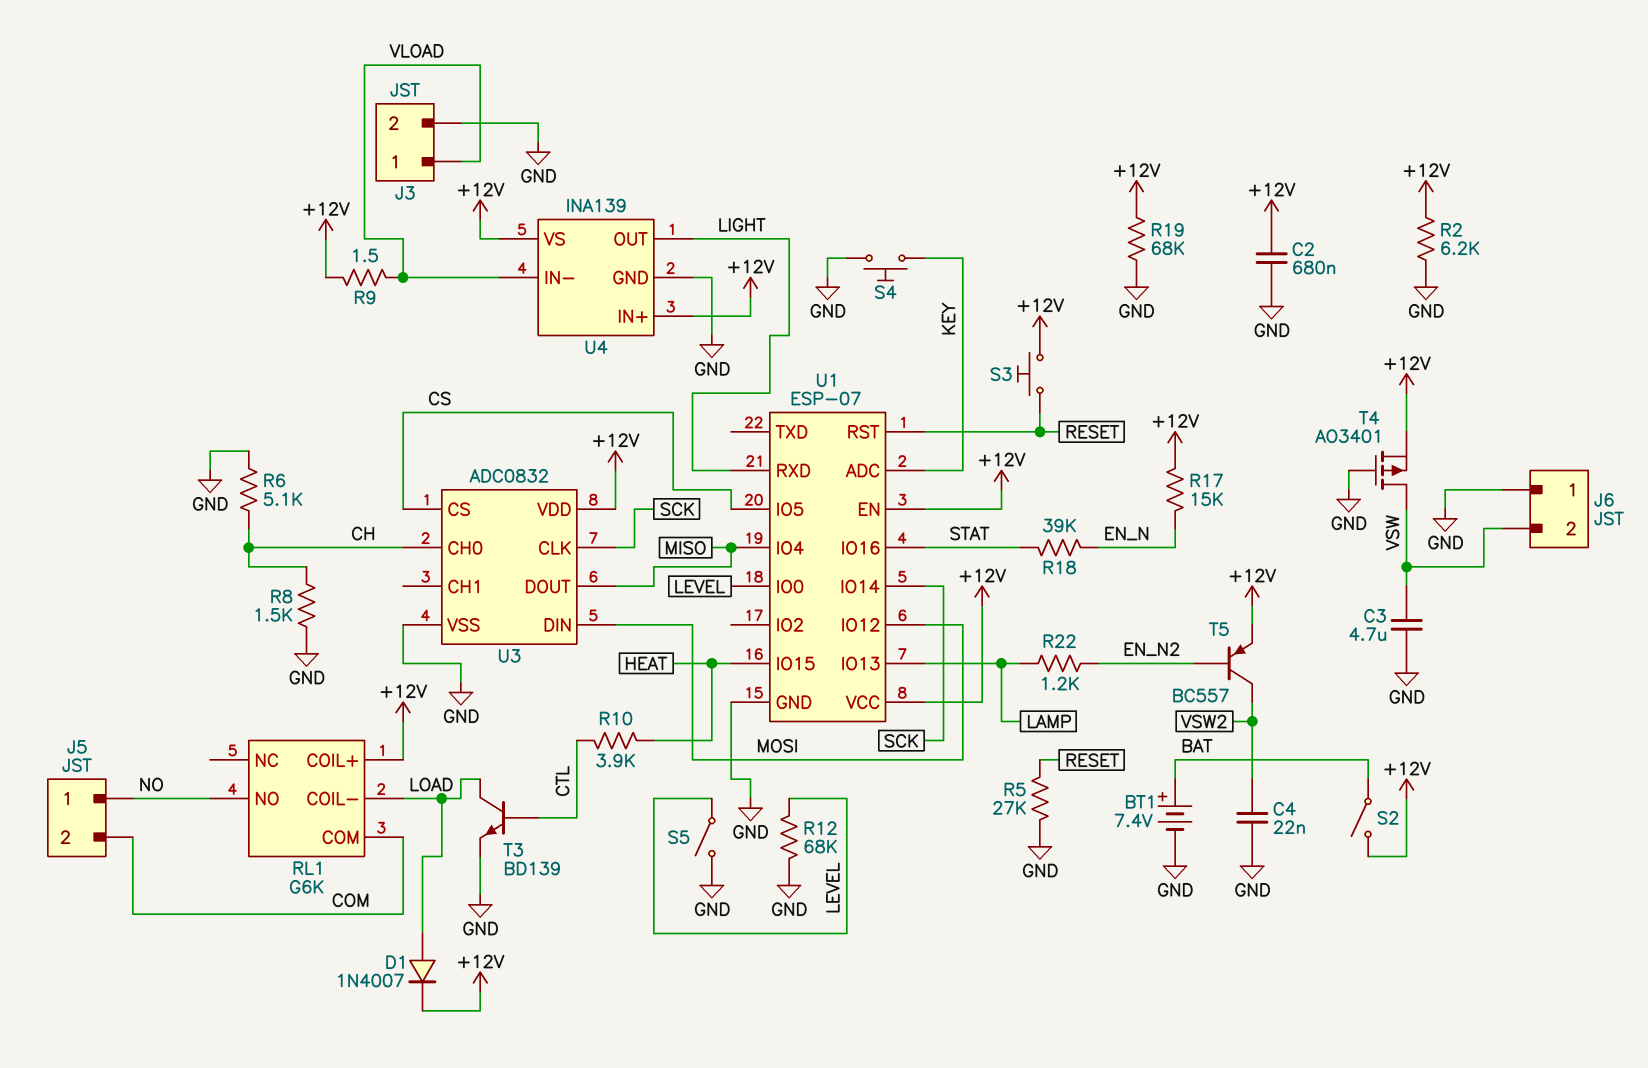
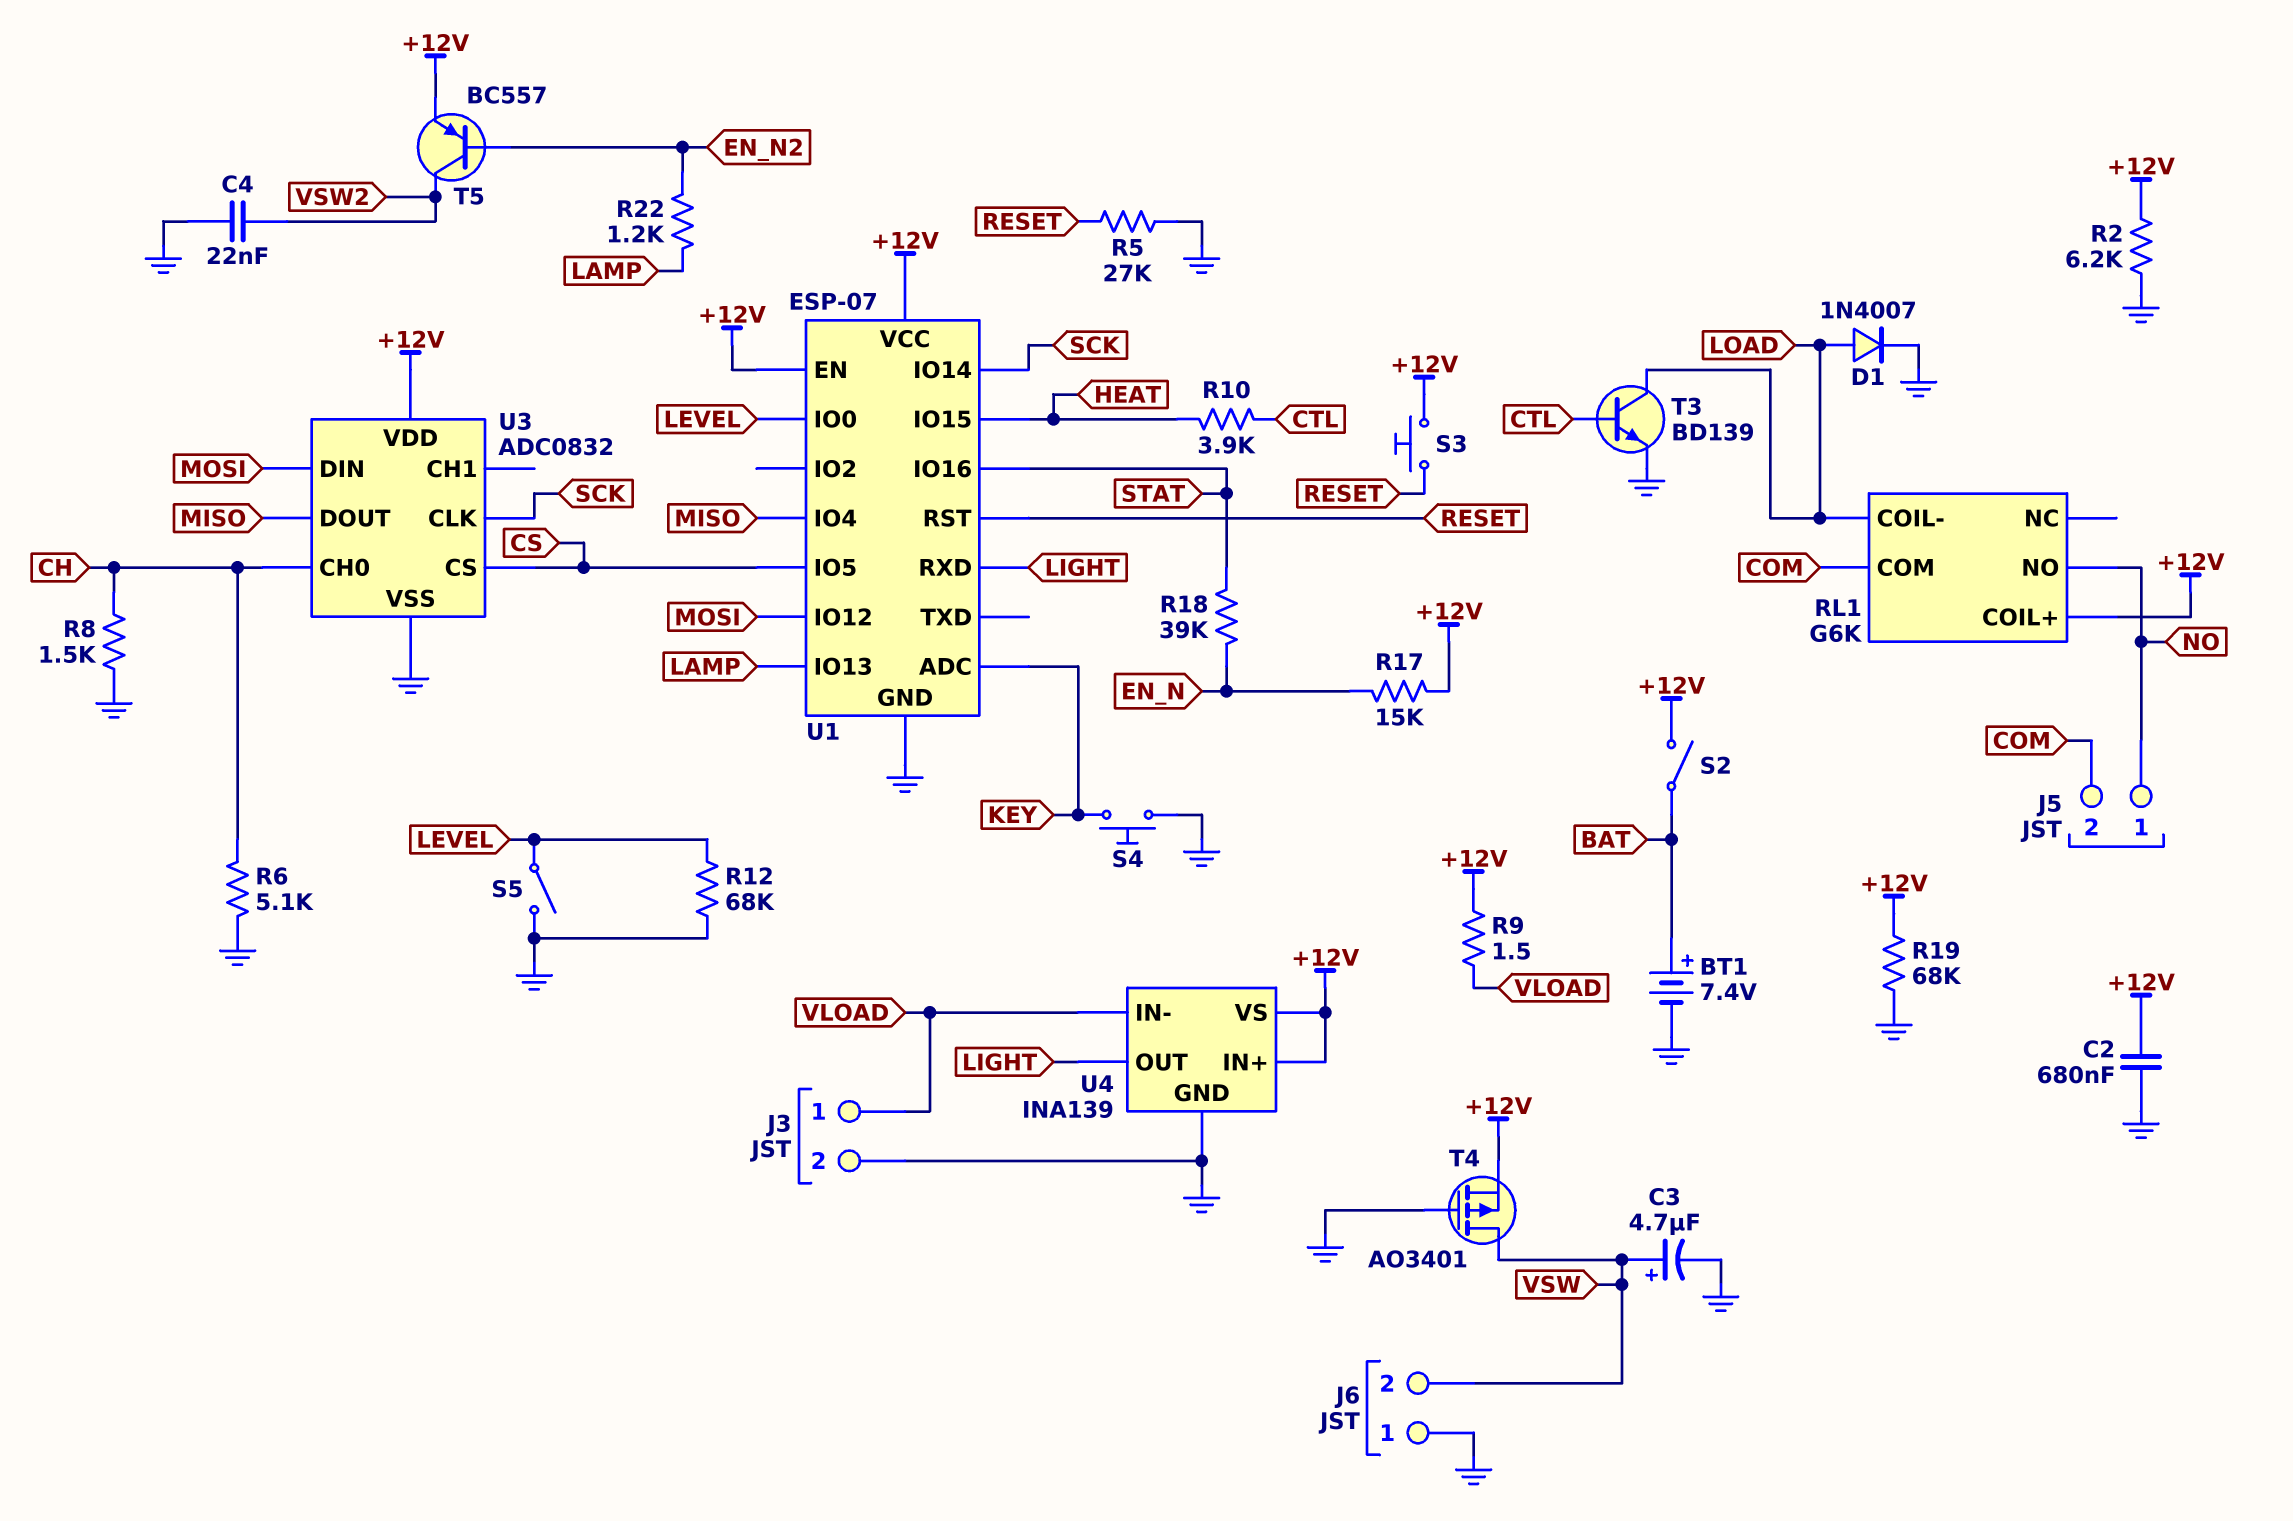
C3: 4.7uF (GND, VSW) -> 4.7uF (plus VSW, minus GND)
D1: diode 1N4007 (A LOAD, K +12V) -> diode 1N4007 (A LOAD, K GND)

